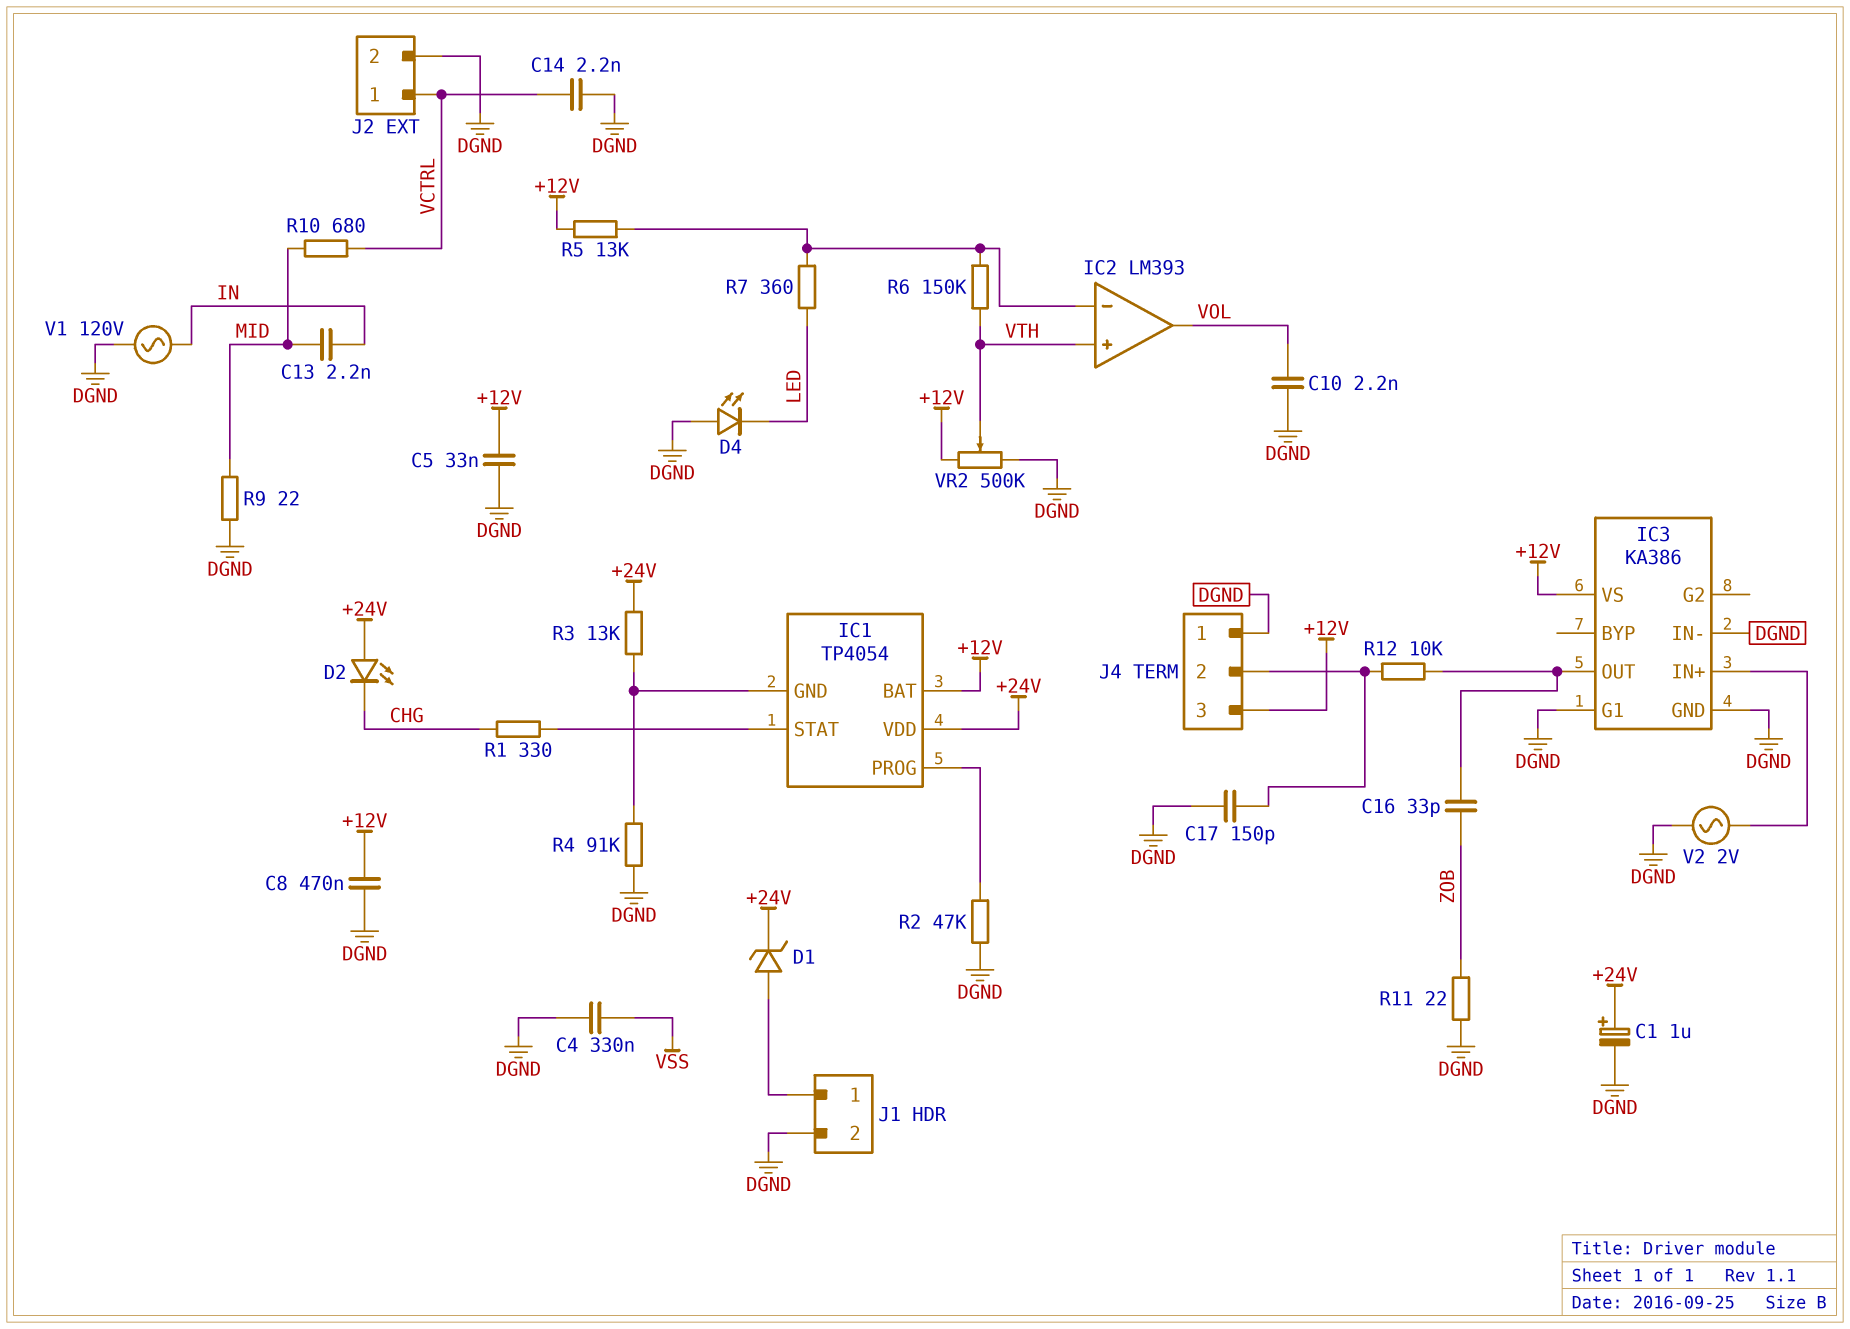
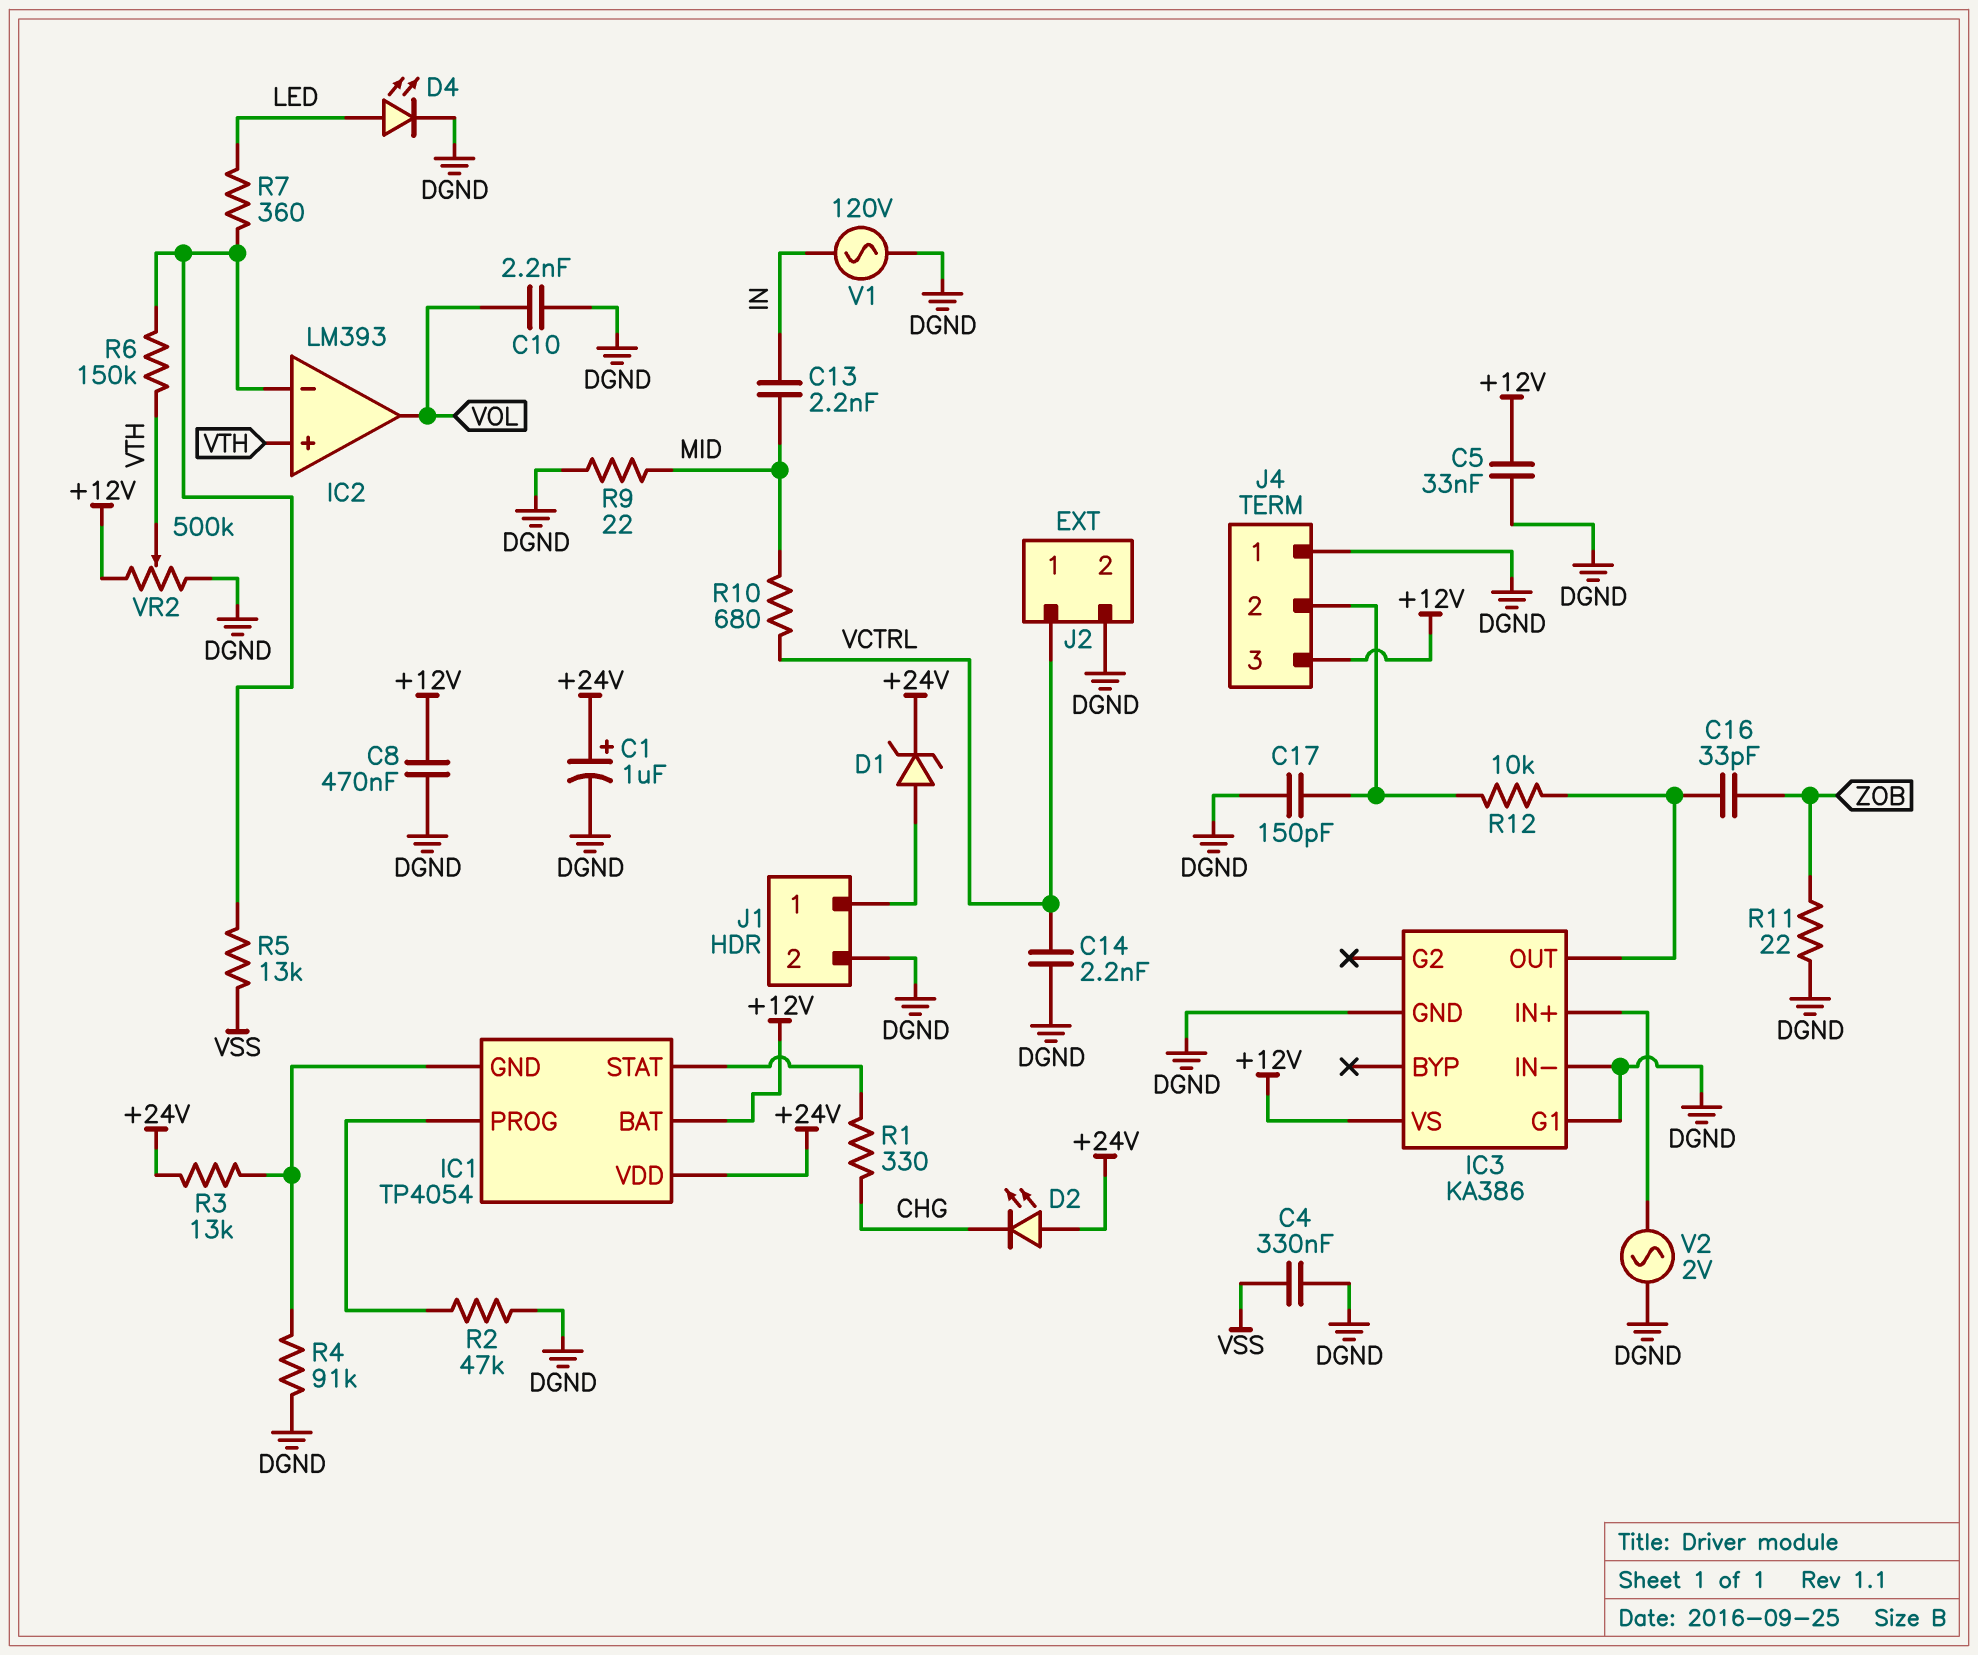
D4: LED (A DGND, K LED) -> LED (A LED, K DGND)
R5: 13k (+12V, IC2/in-) -> 13k (IC2/in-, VSS)

